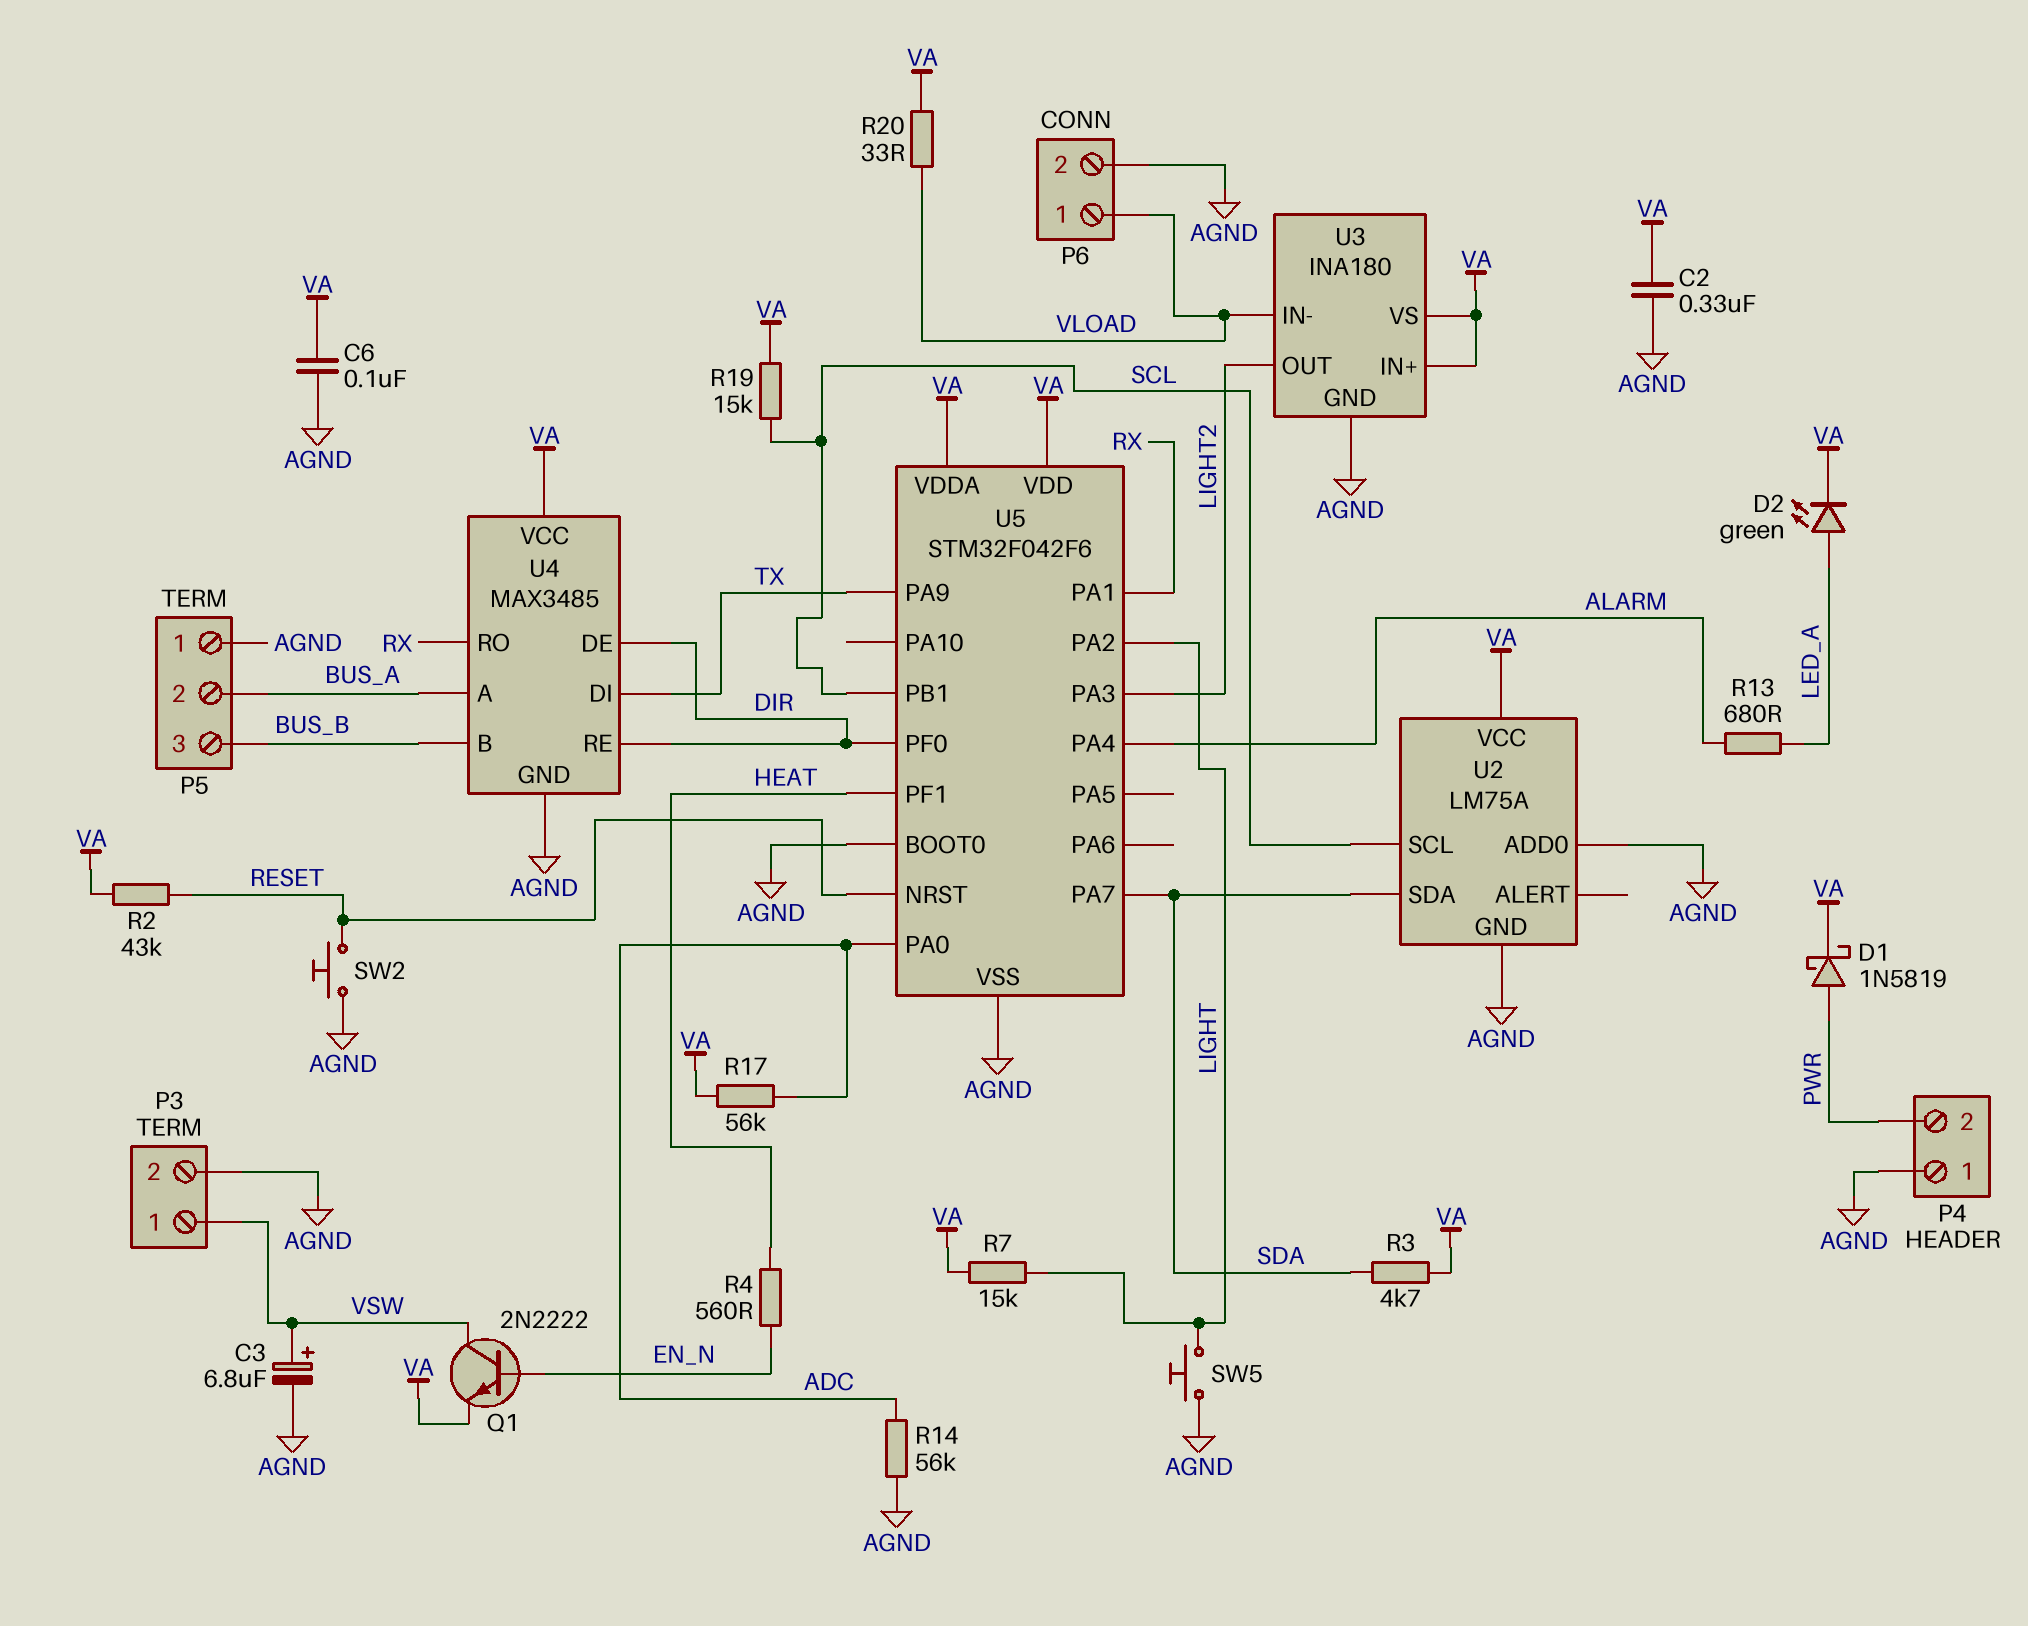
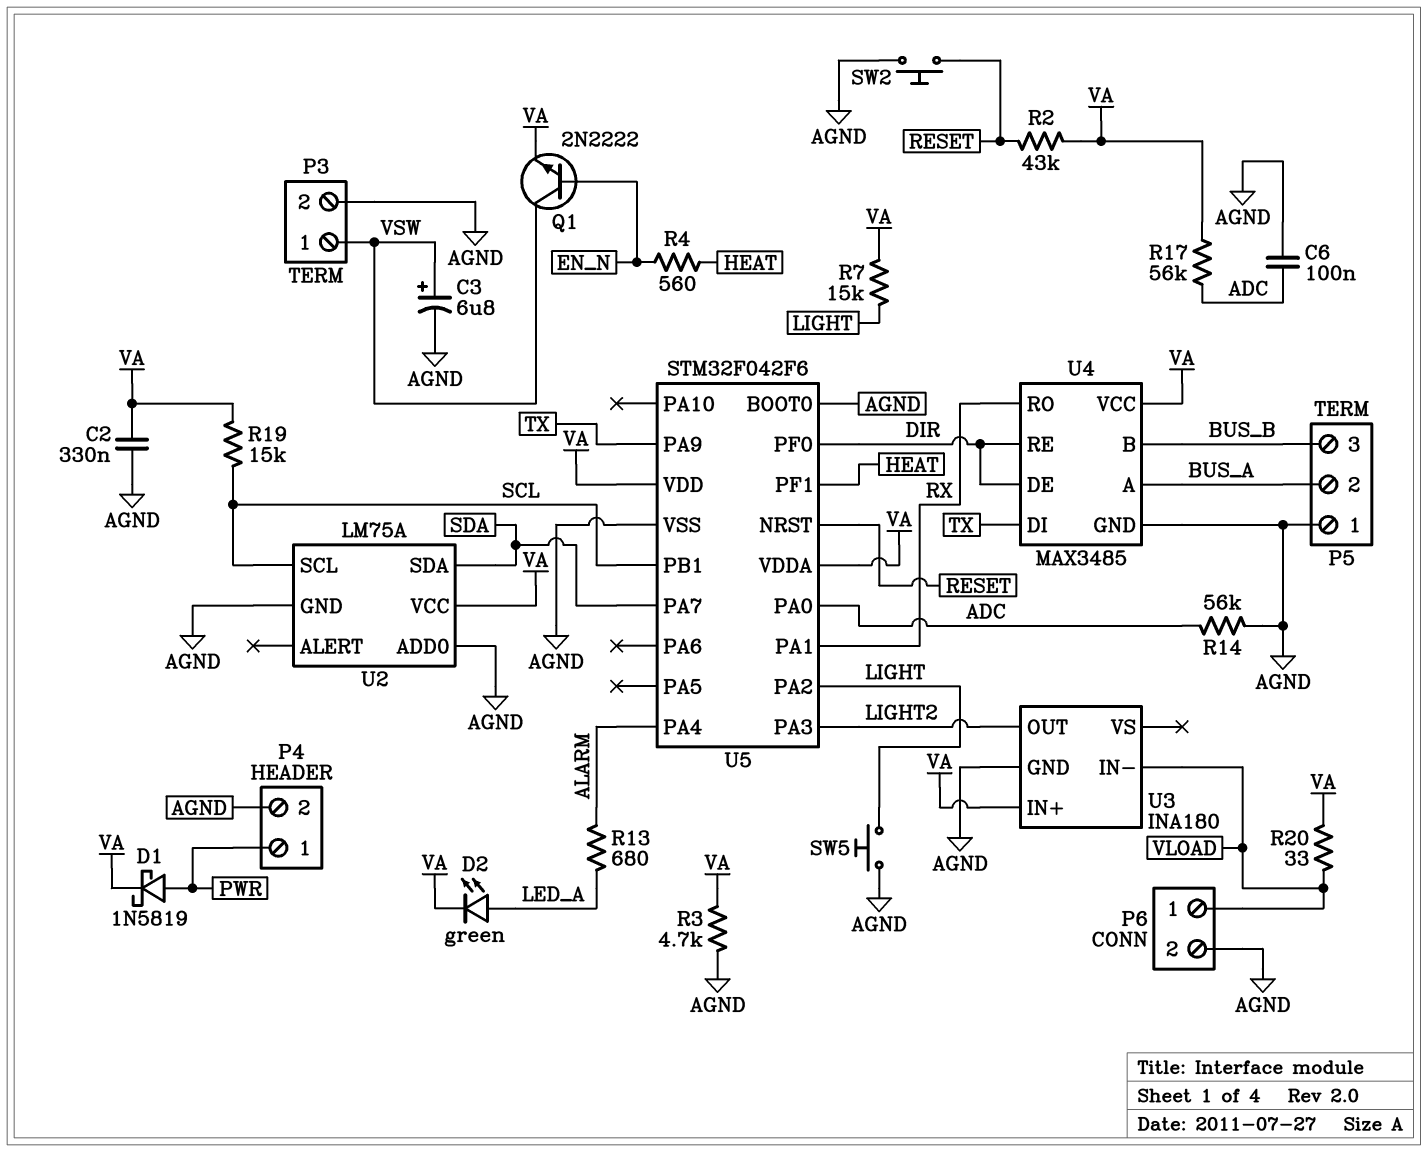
C6: 100nF (AGND, VA) -> 100nF (ADC, AGND)
P4 pin 1: AGND -> PWR
P4 pin 2: PWR -> AGND
R3: 4.7k (SDA, VA) -> 4.7k (AGND, VA)
U3 pin VS: VA -> none

